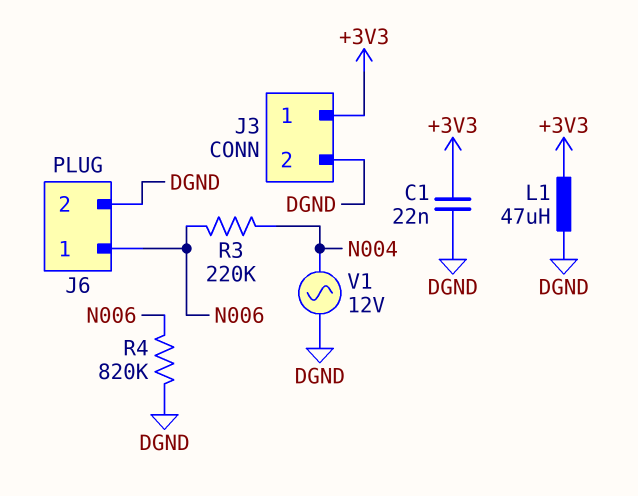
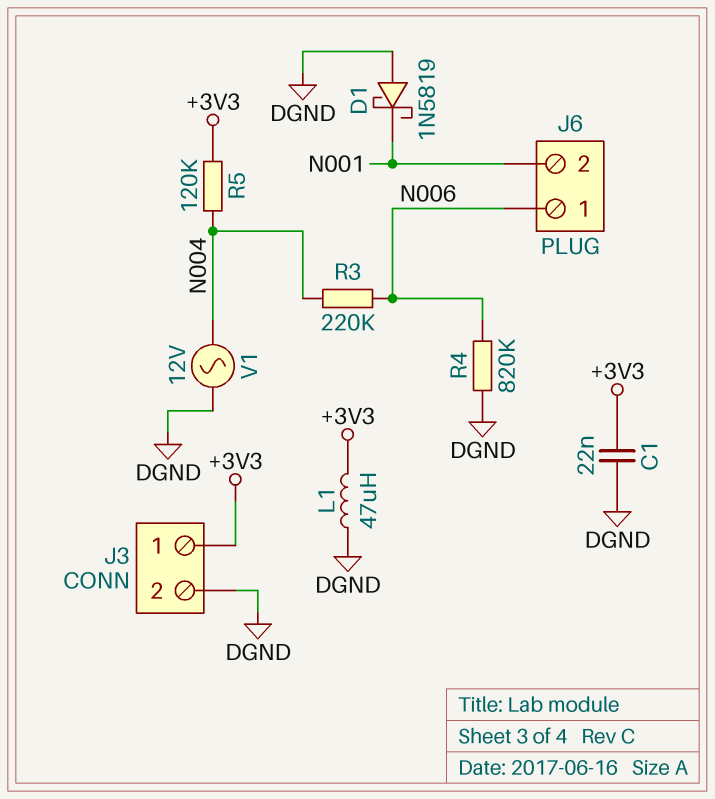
D1: none -> schottky 1N5819 (A DGND, K N001)
J6 pin 2: DGND -> N001
R5: none -> 120k (+3V3, N004)

